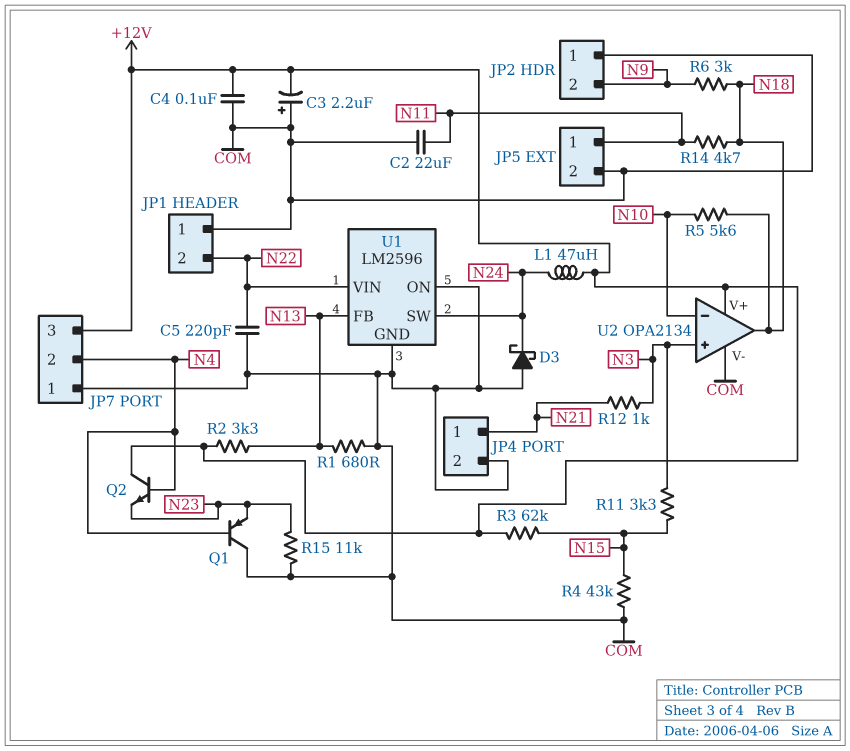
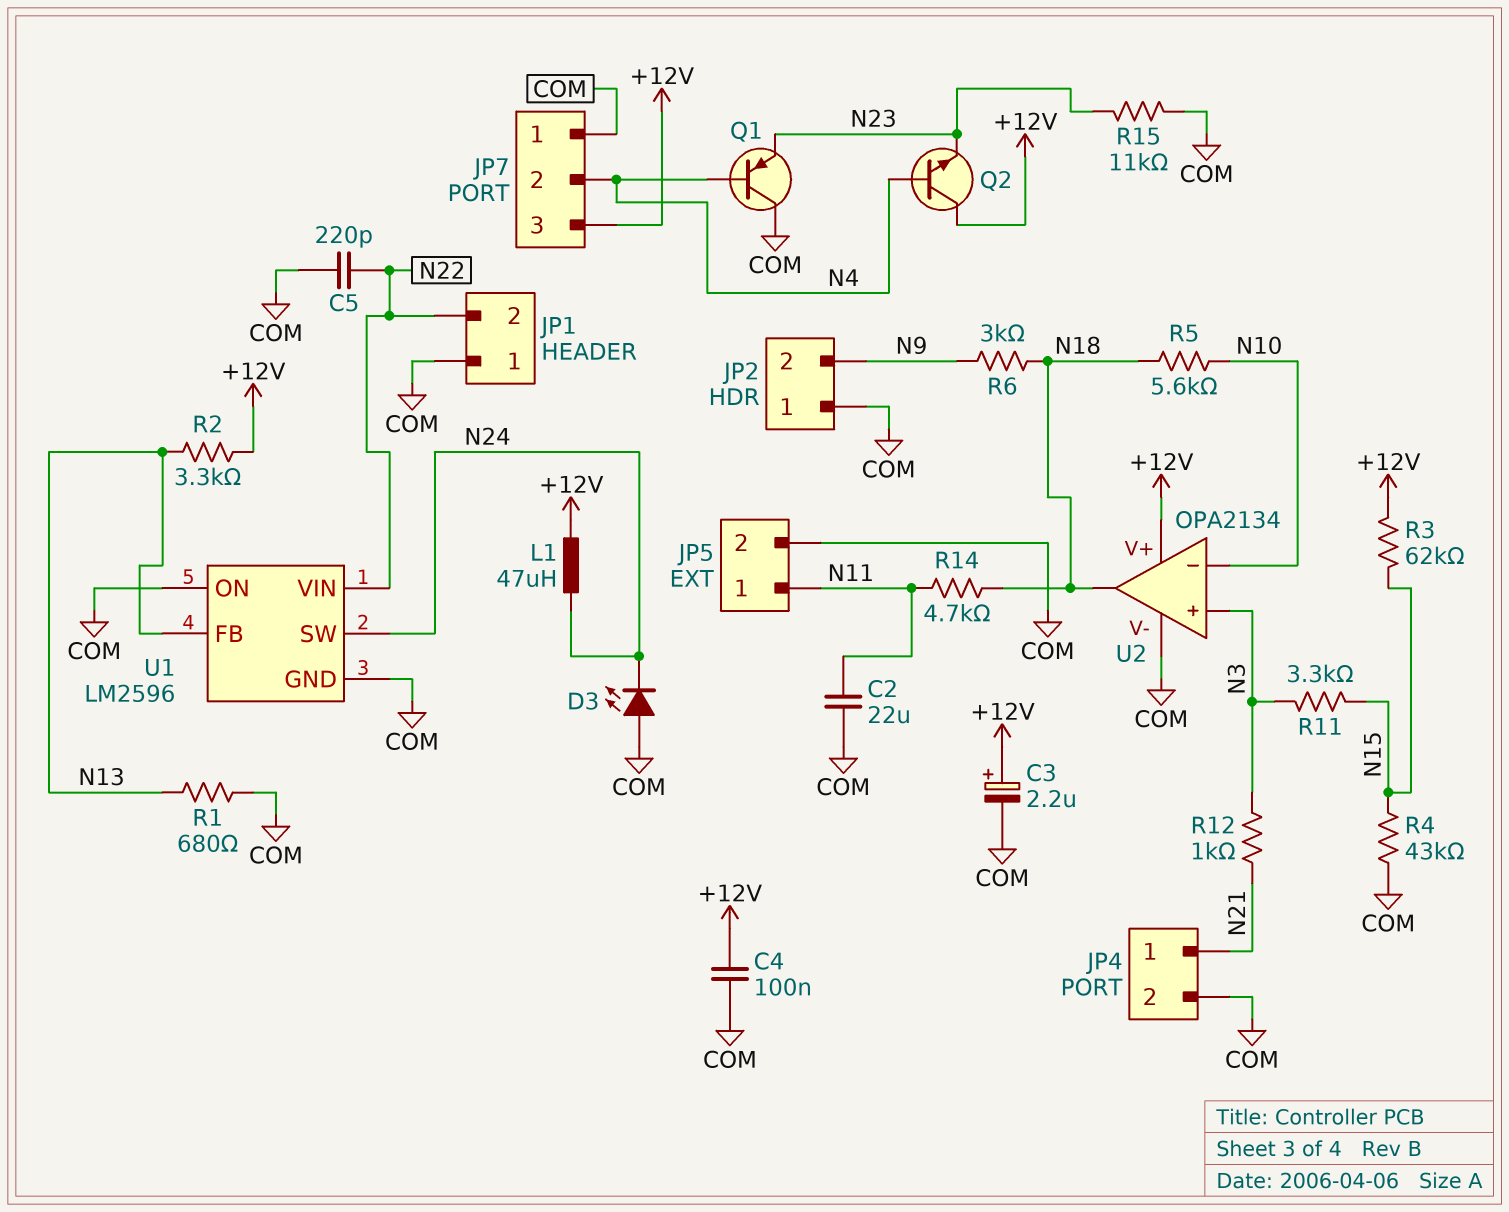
C3: 2.2uF (plus COM, minus +12V) -> 2.2uF (plus +12V, minus COM)
D3: schottky (A COM, K N24) -> LED (A COM, K N24)

